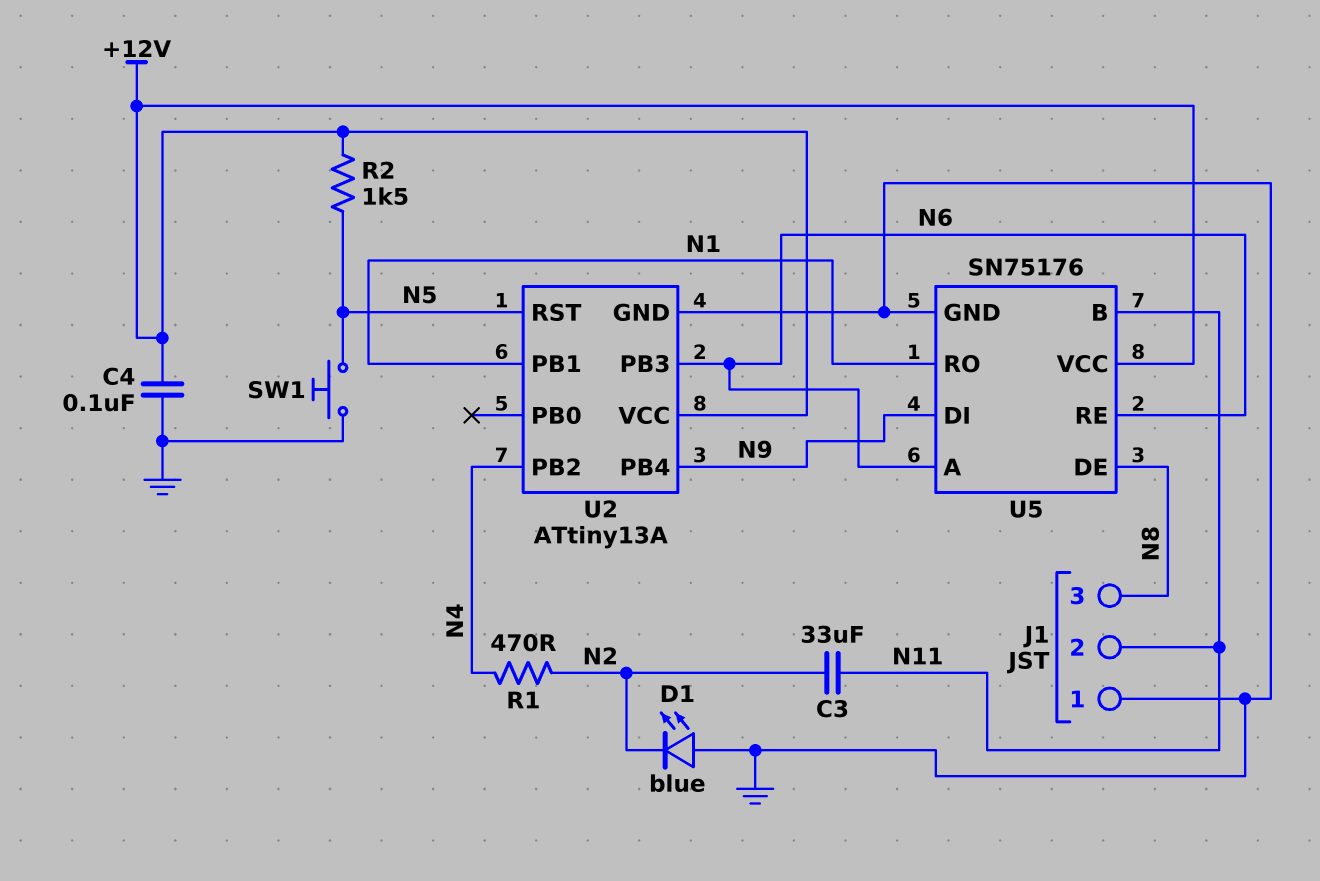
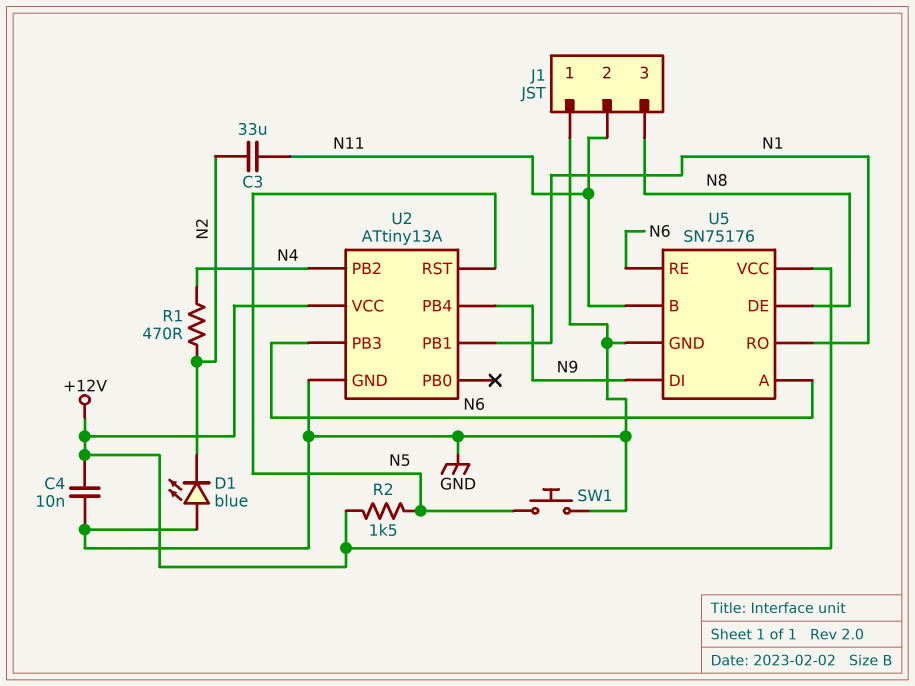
C4: 100nF (+12V, GND) -> 10nF (+12V, GND)

